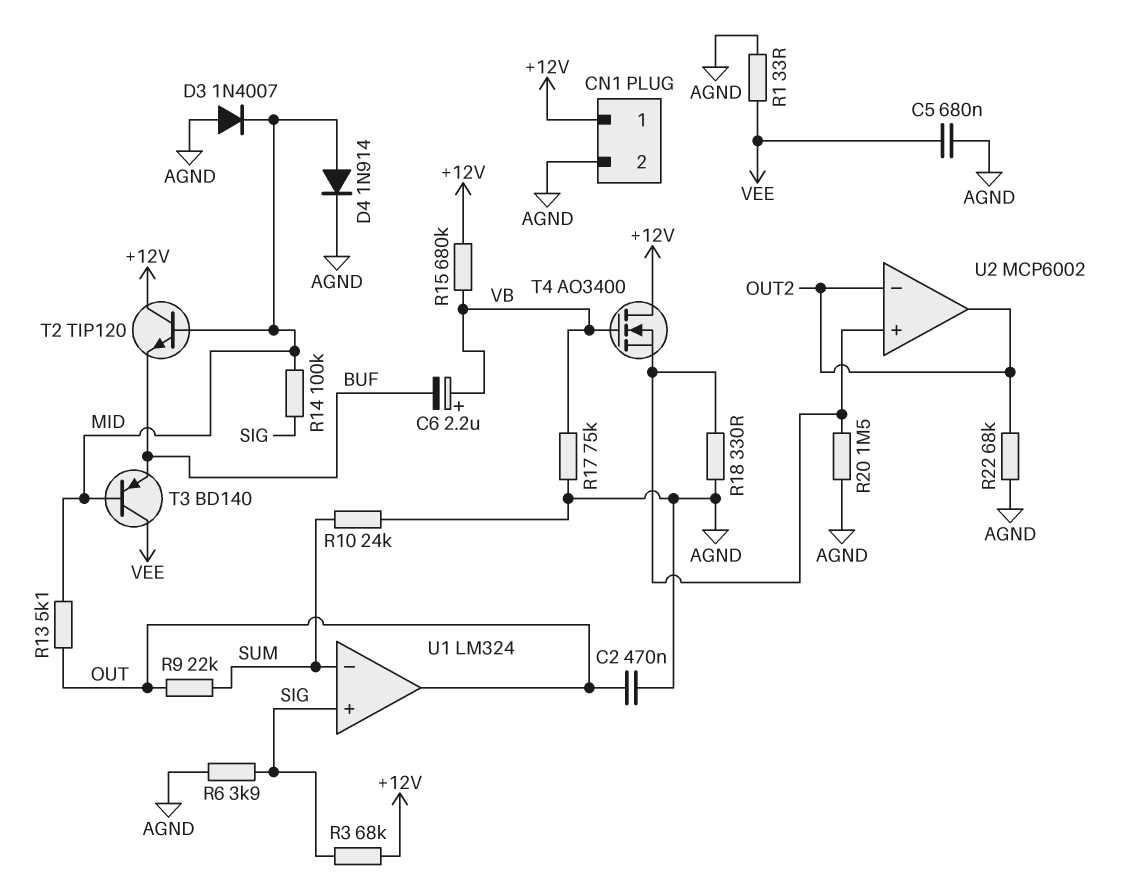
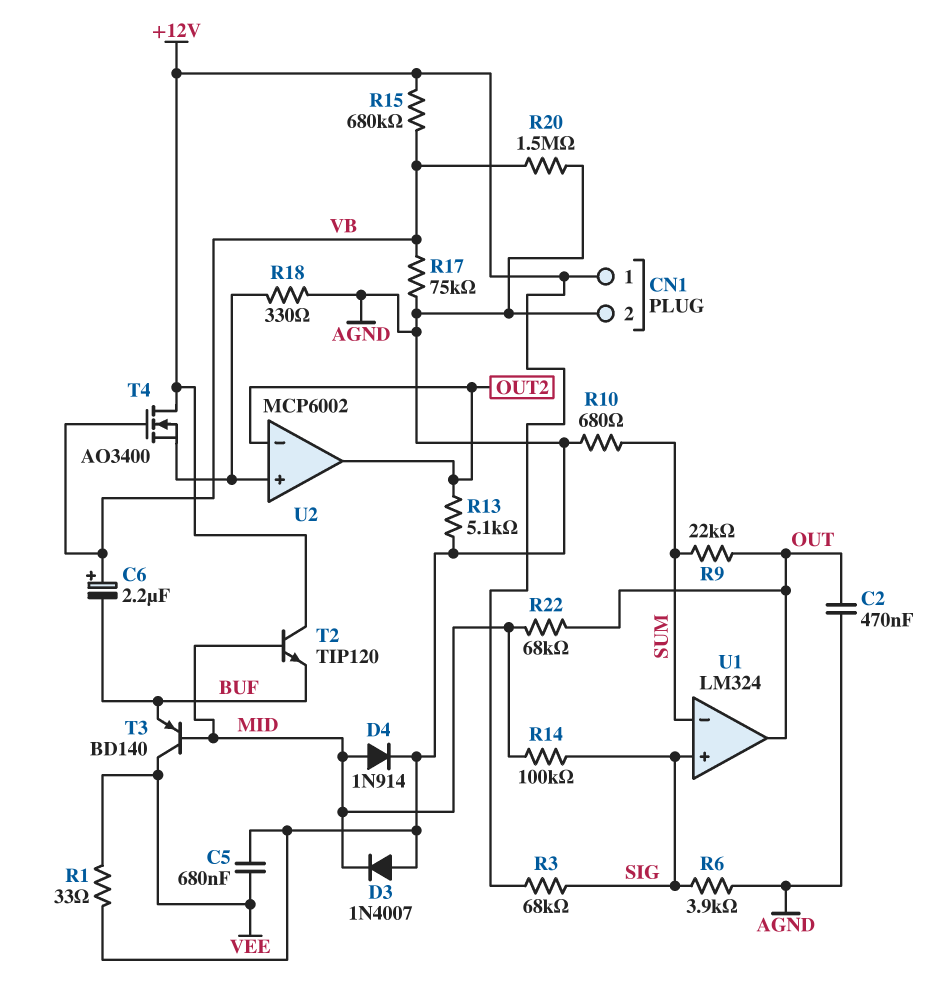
R10: 24k (AGND, SUM) -> 680 (AGND, SUM)
R13: 5.1k (MID, OUT) -> 5.1k (AGND, OUT2)
R20: 1.5M (AGND, U2/in+) -> 1.5M (AGND, VB)
R22: 68k (AGND, OUT2) -> 68k (MID, OUT)

